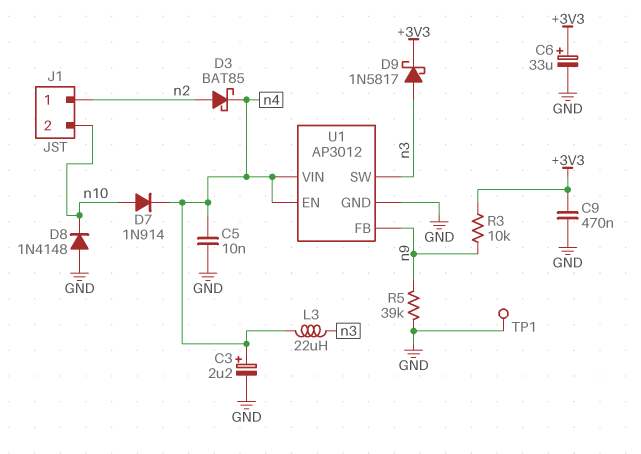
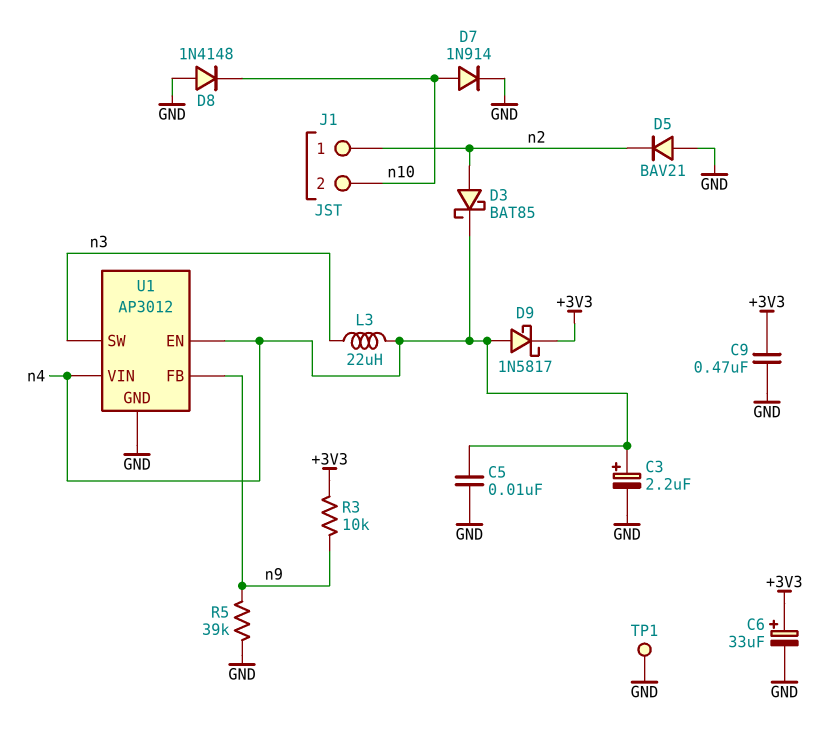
D5: none -> diode BAV21 (A GND, K n2)
D7: diode 1N914 (A n10, K n4) -> diode 1N914 (A n10, K GND)
D9: schottky 1N5817 (A n3, K +3V3) -> schottky 1N5817 (A n4, K +3V3)

